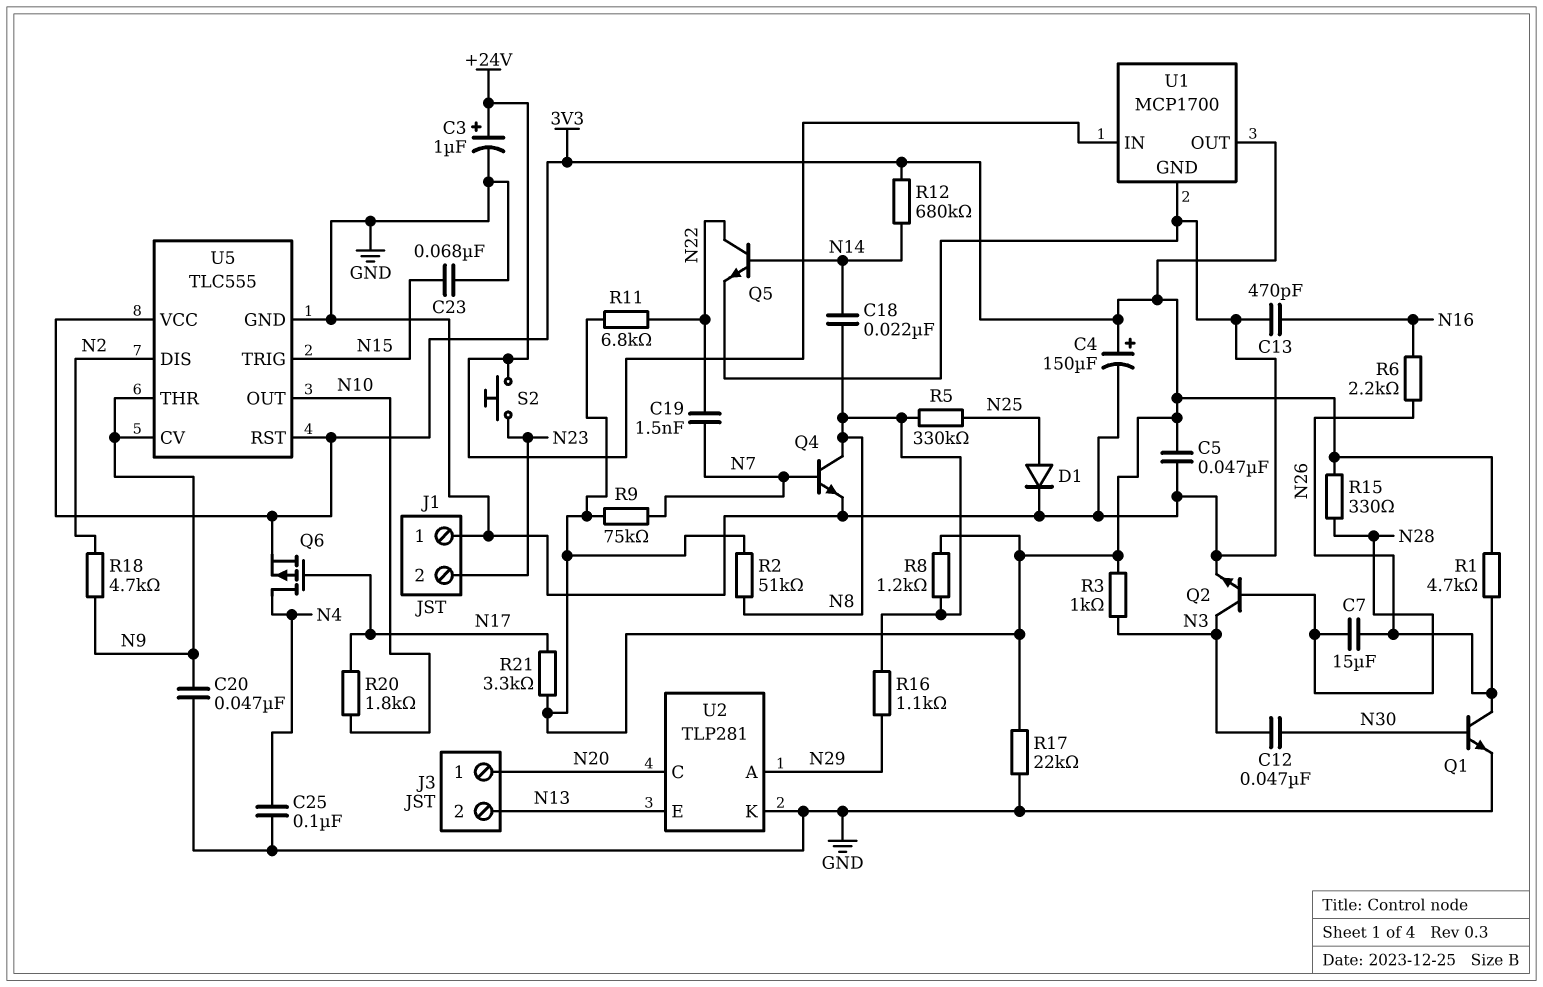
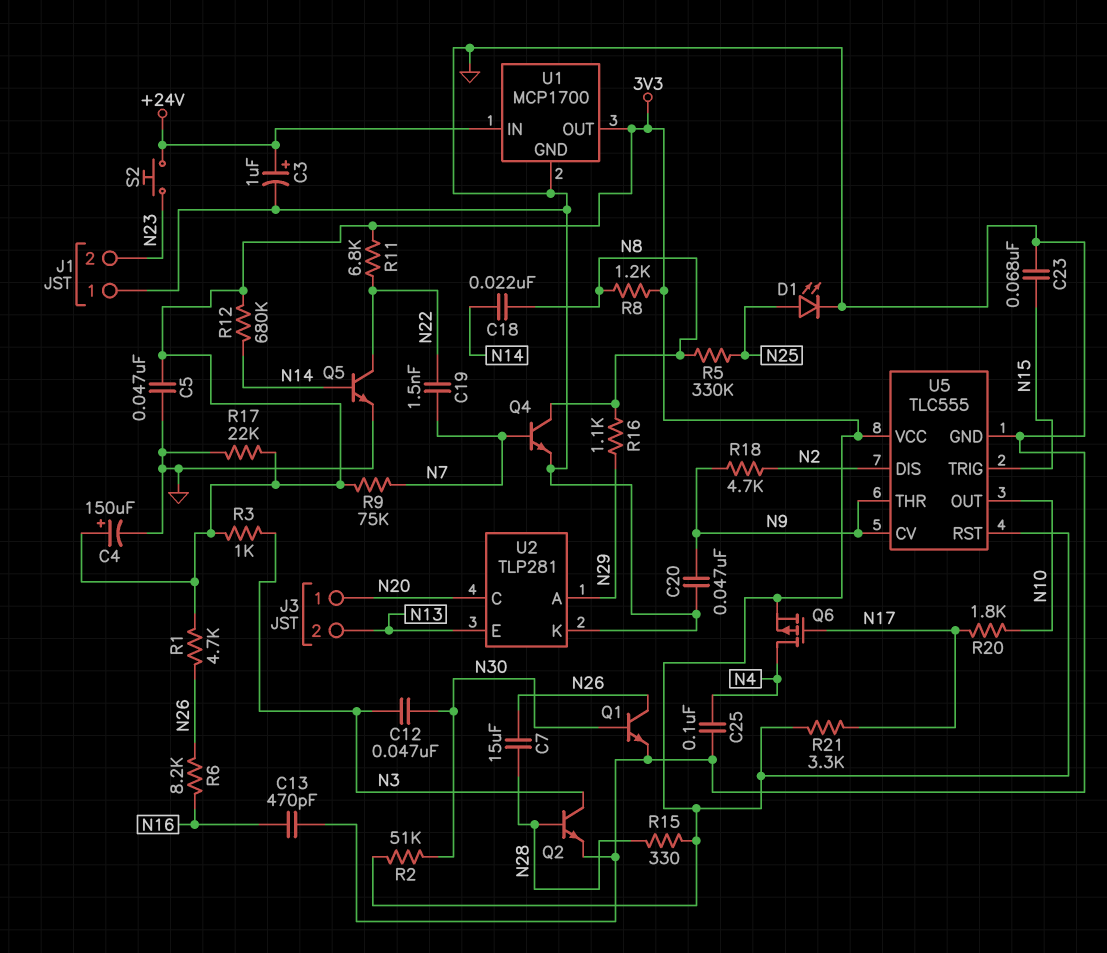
D1: diode (A N25, K GND) -> LED (A N25, K GND)
R2: 51k (3V3, N8) -> 51k (3V3, N30)
R6: 2.2k (N16, N26) -> 8.2k (N16, N26)

